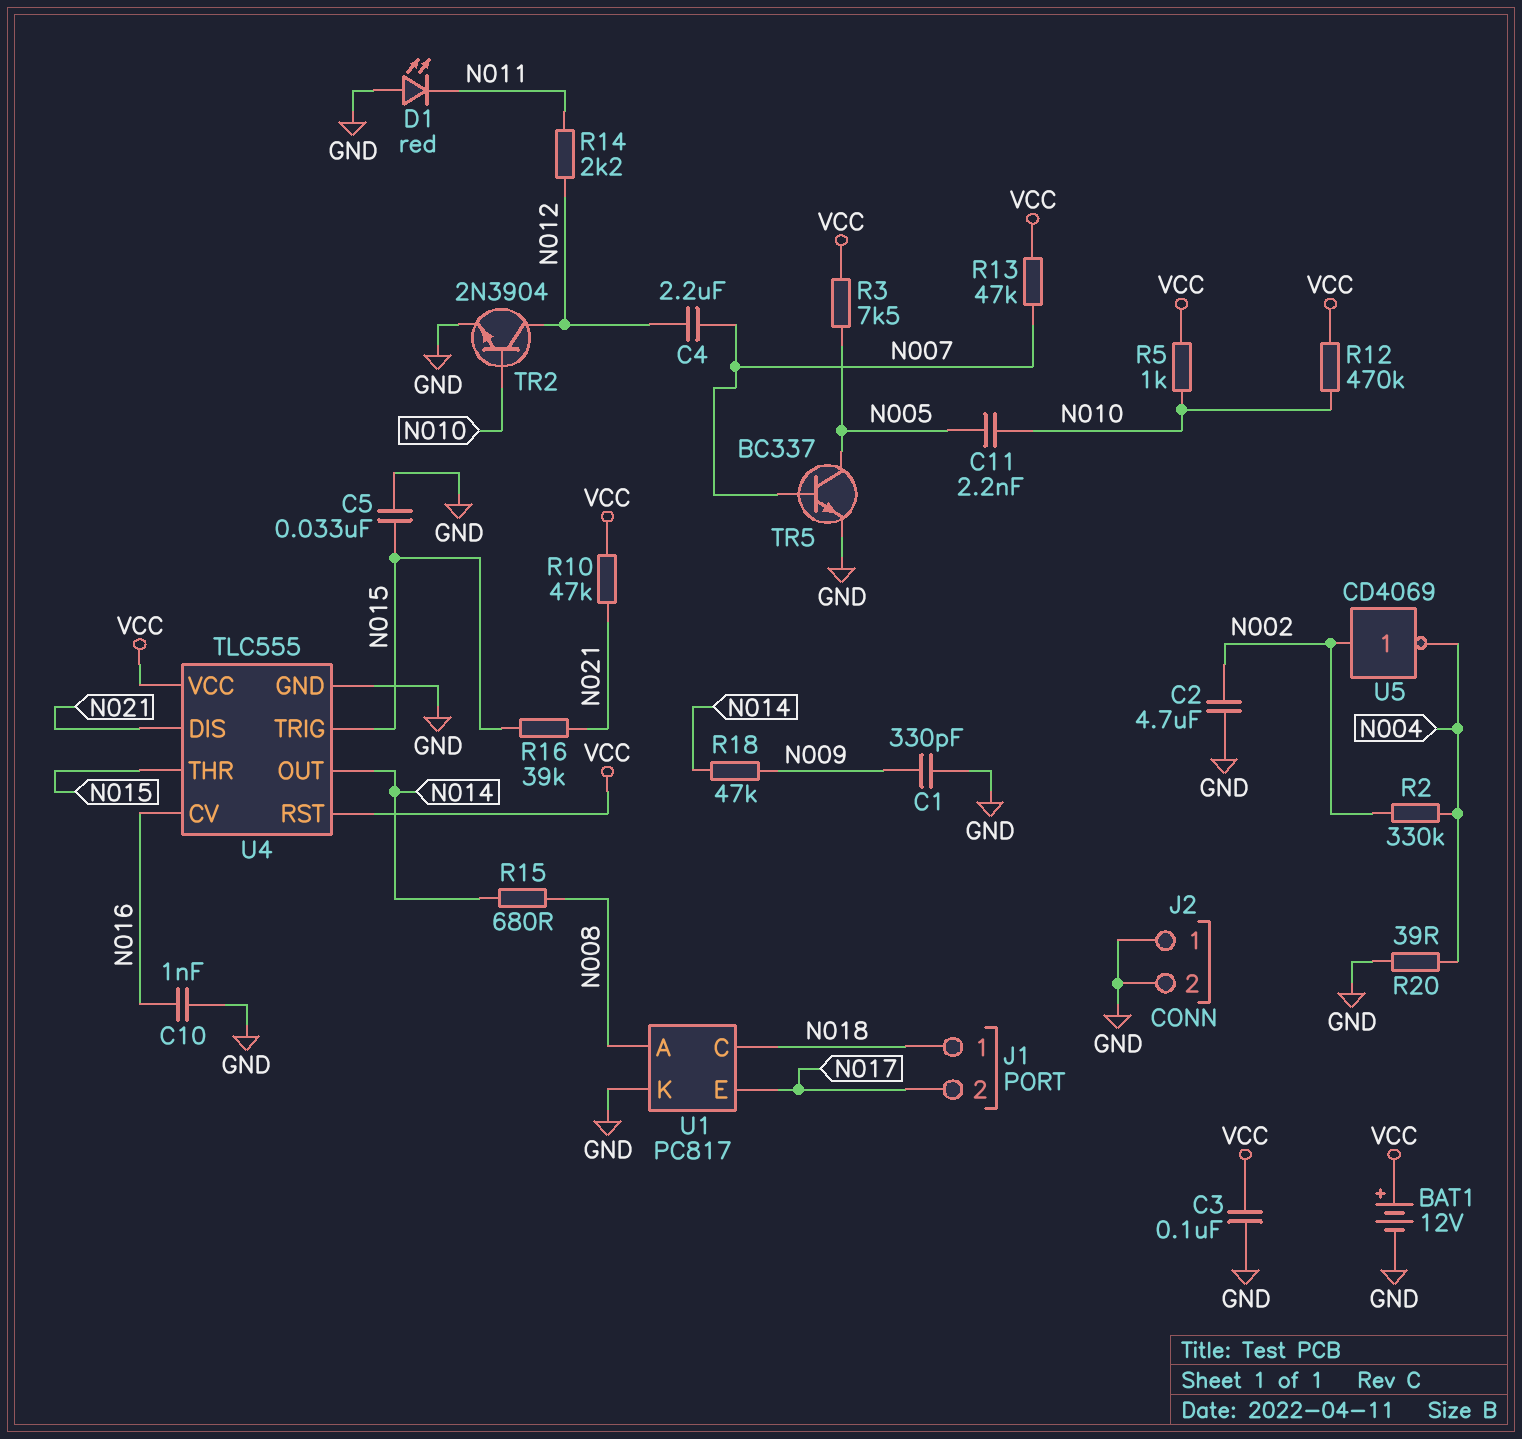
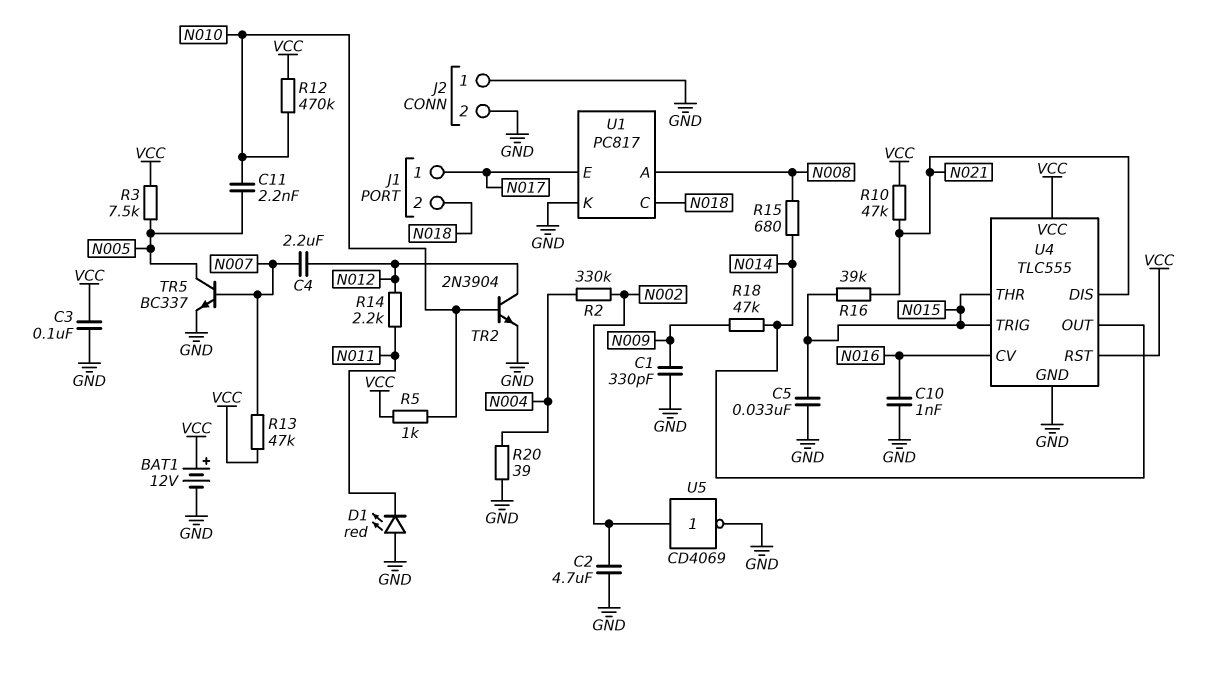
J1 pin 1: N018 -> N017
J1 pin 2: N017 -> N018
U5: NOT CD4069 (in N002, out N004) -> NOT CD4069 (in N002, out GND)

